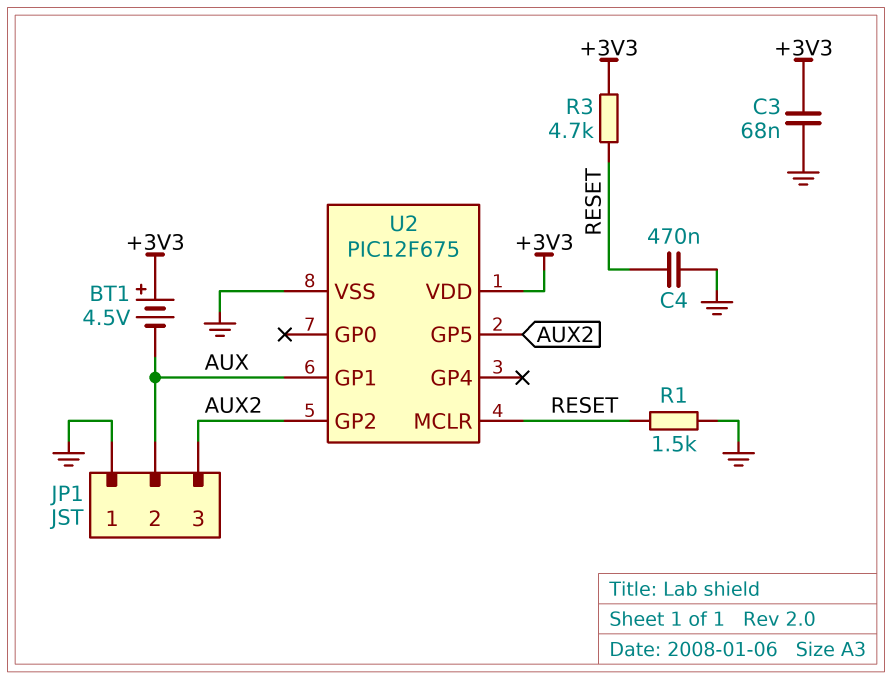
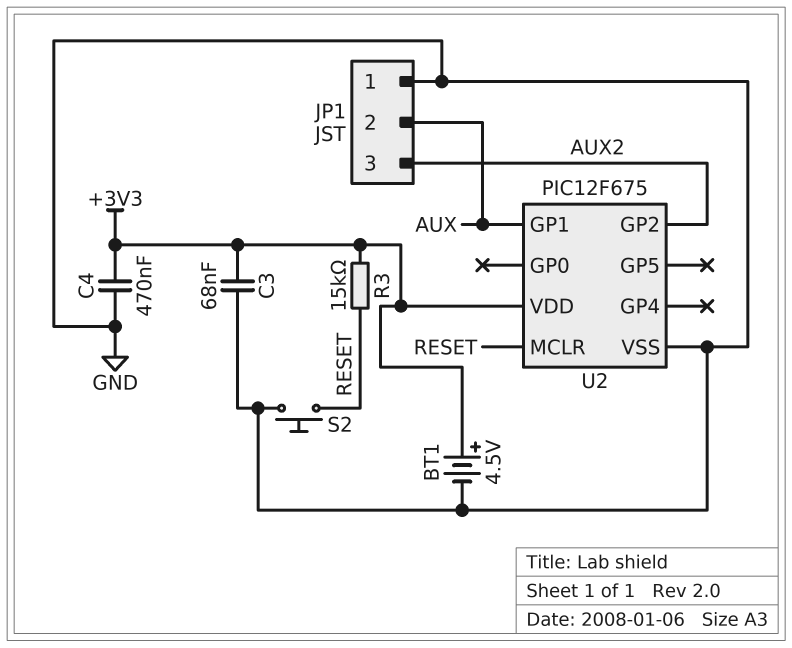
BT1: 4.5V (plus +3V3, minus AUX) -> 4.5V (plus +3V3, minus GND)
C4: 470nF (GND, RESET) -> 470nF (+3V3, GND)
R1: 1.5k (GND, RESET) -> none
R3: 4.7k (+3V3, RESET) -> 15k (+3V3, RESET)
S2: none -> button (GND, RESET)
U2 pin GP5: AUX2 -> none

